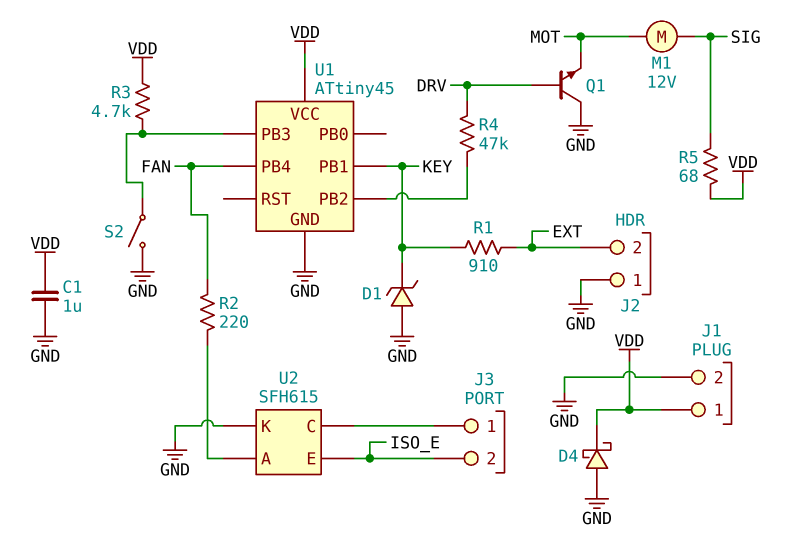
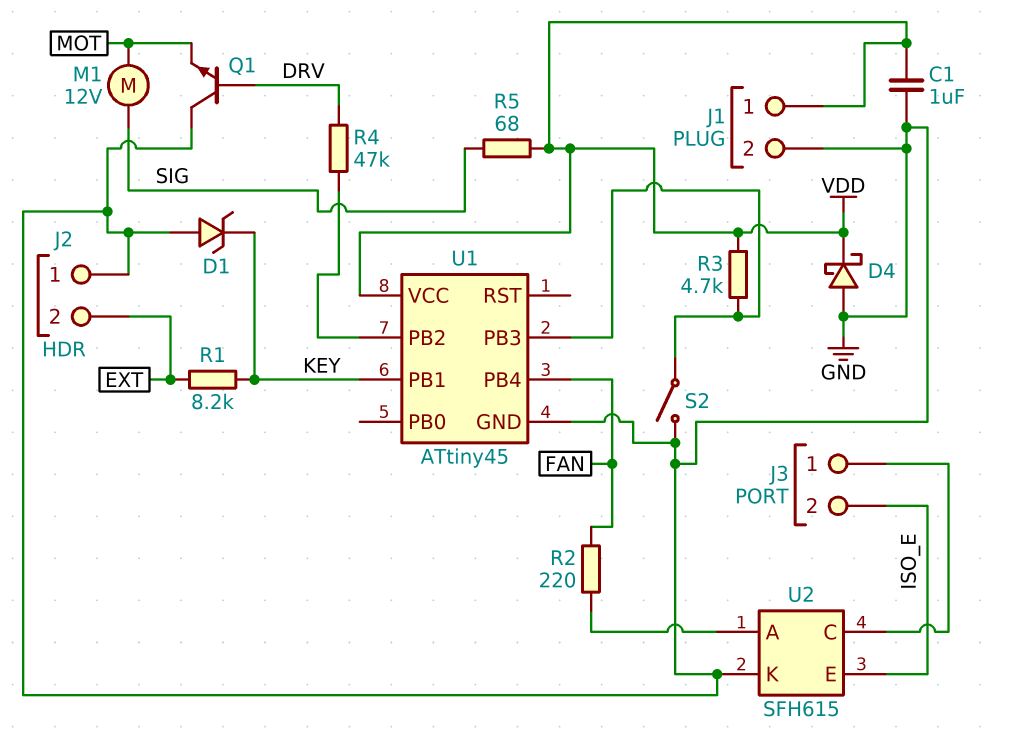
R1: 910 (EXT, KEY) -> 8.2k (EXT, KEY)

